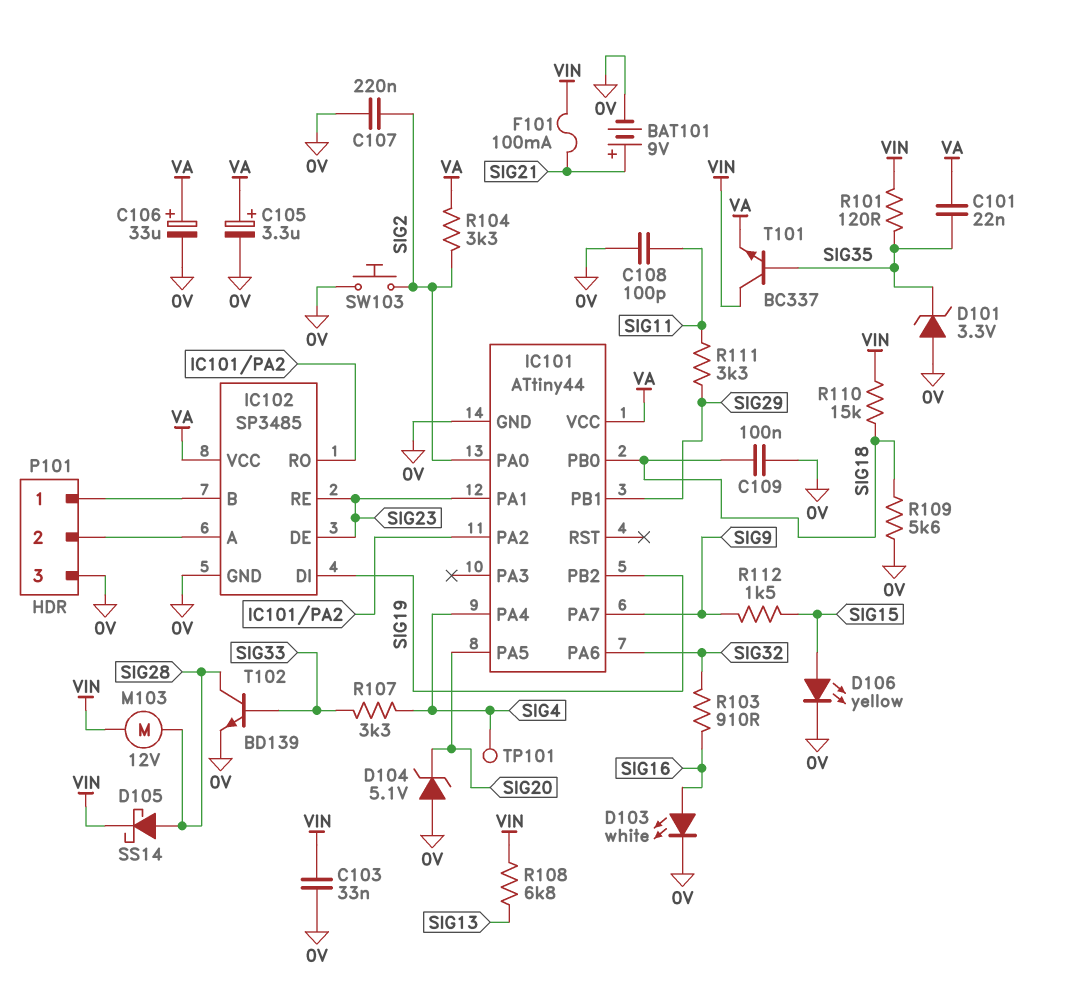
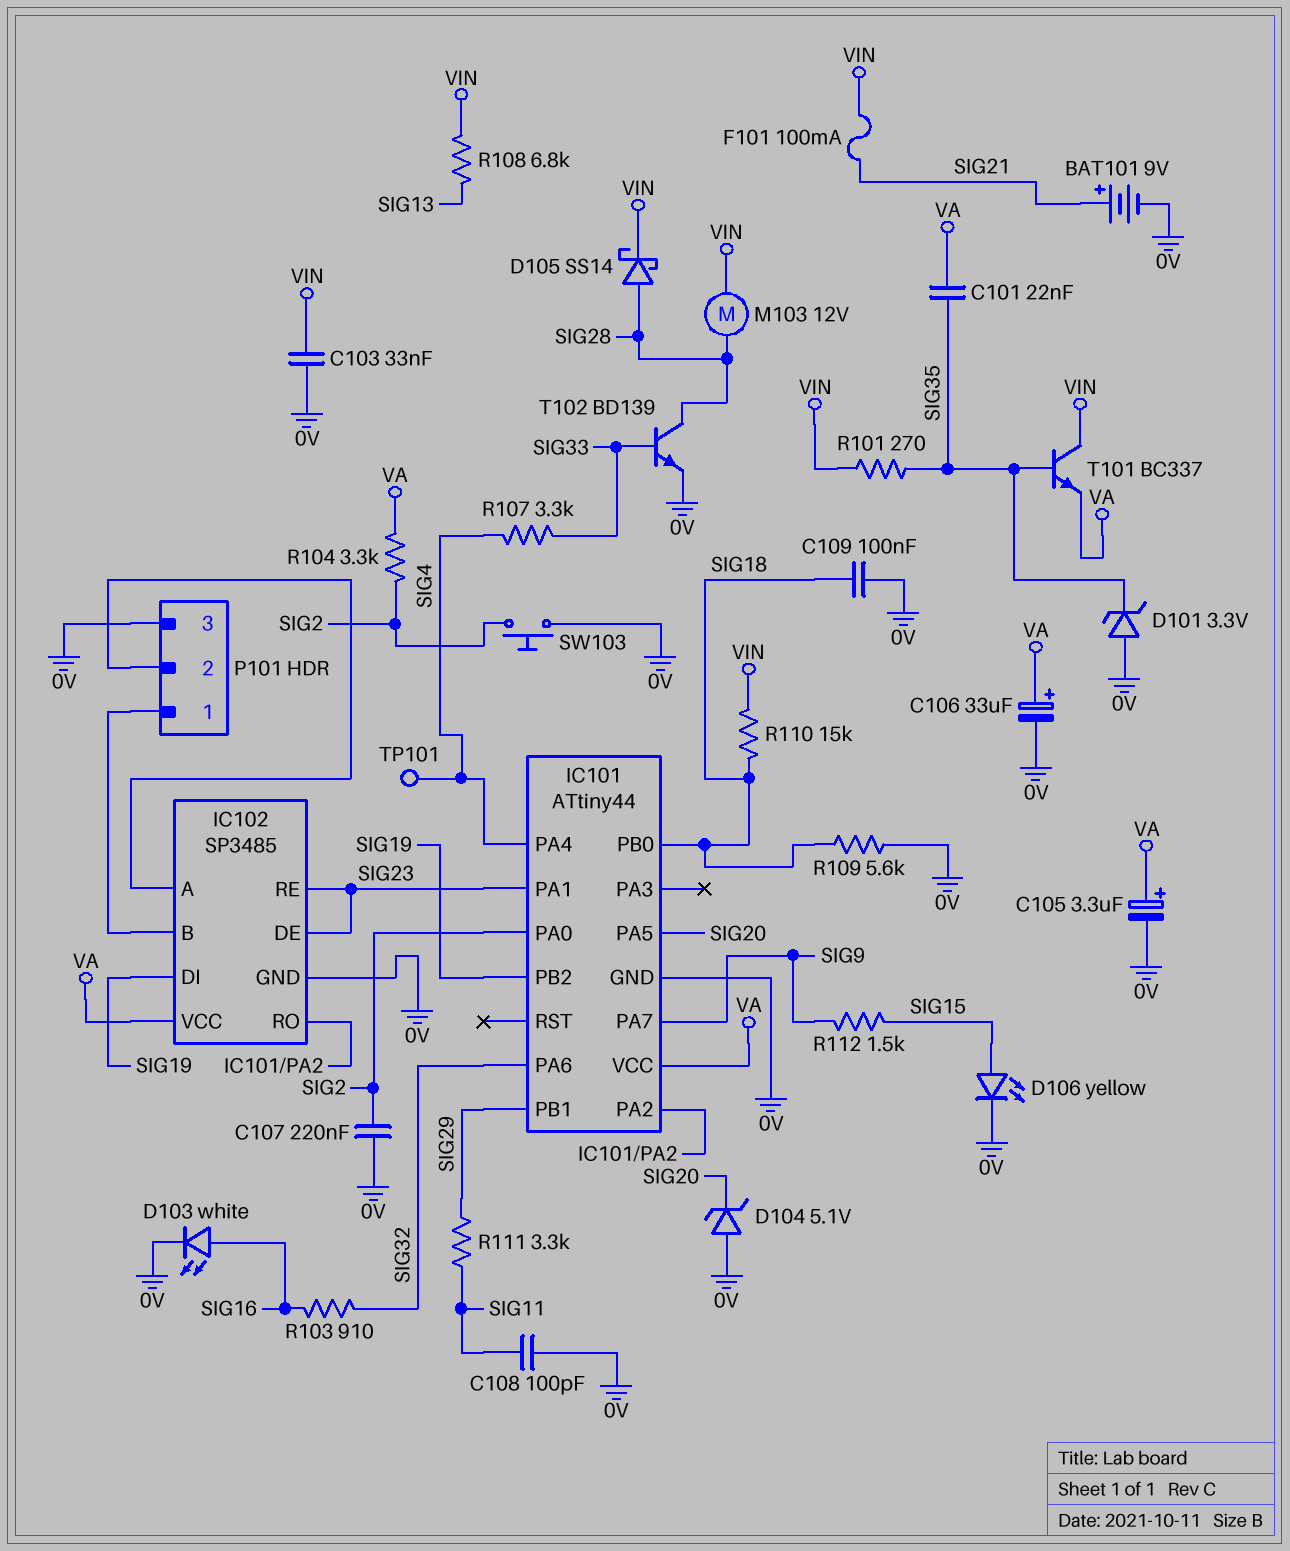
R101: 120 (SIG35, VIN) -> 270 (SIG35, VIN)

